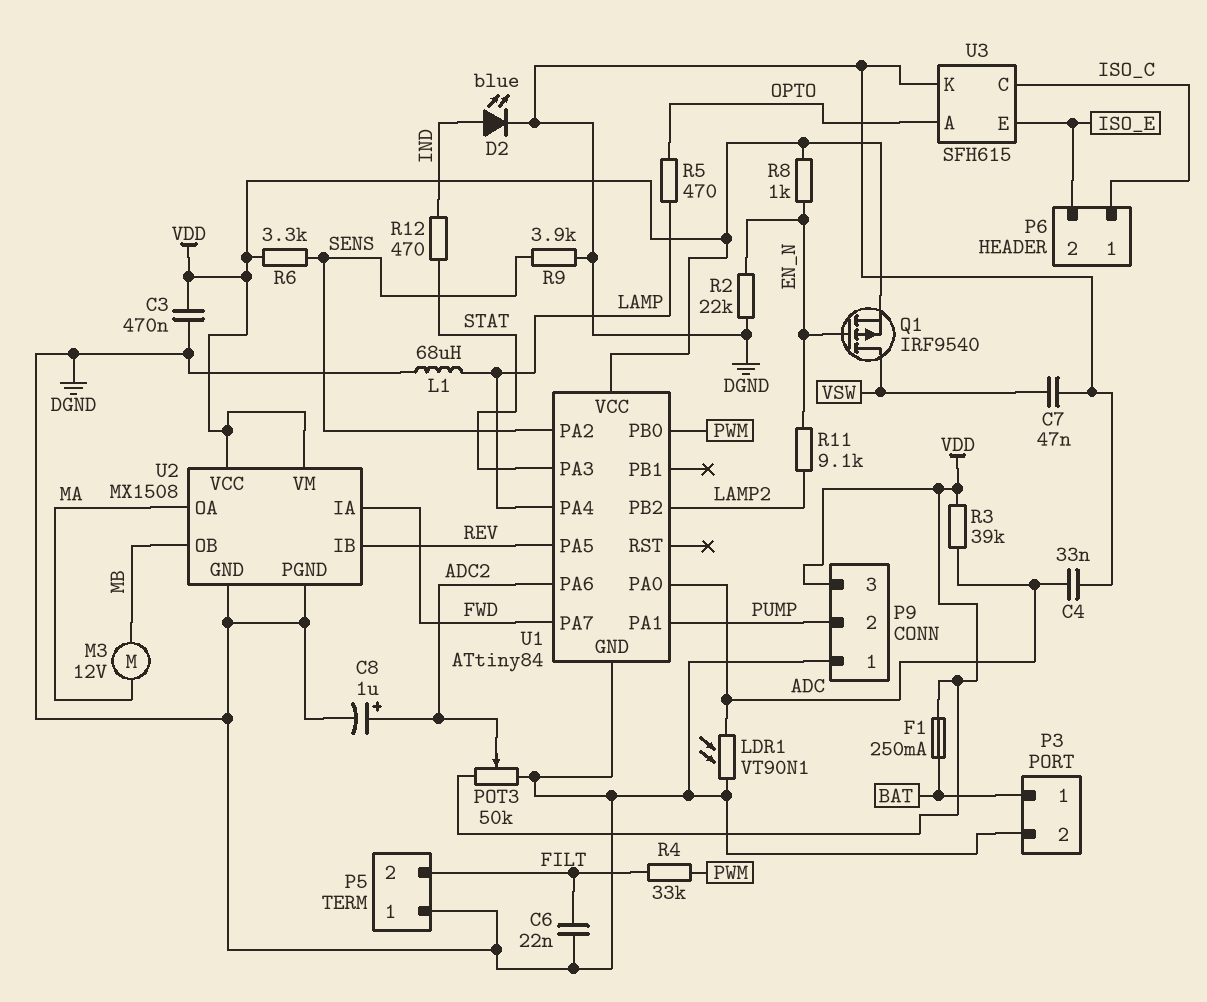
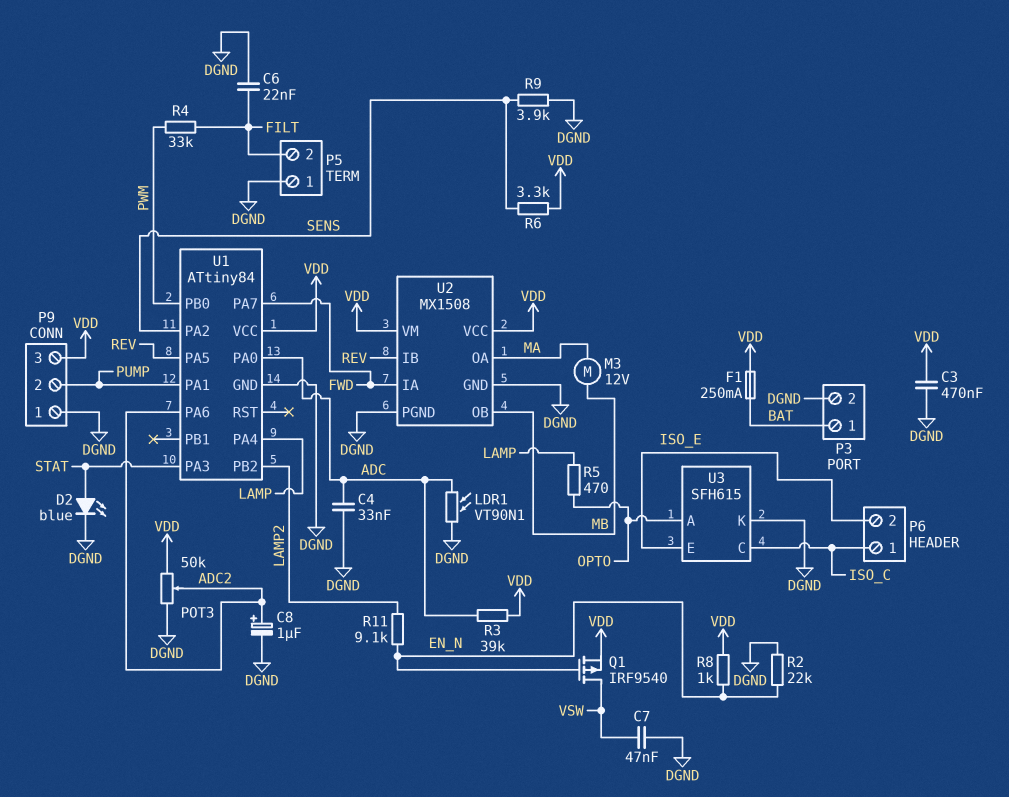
D2: LED blue (A IND, K DGND) -> LED blue (A STAT, K DGND)
L1: 68uH (DGND, LAMP) -> none
R12: 470 (IND, STAT) -> none

